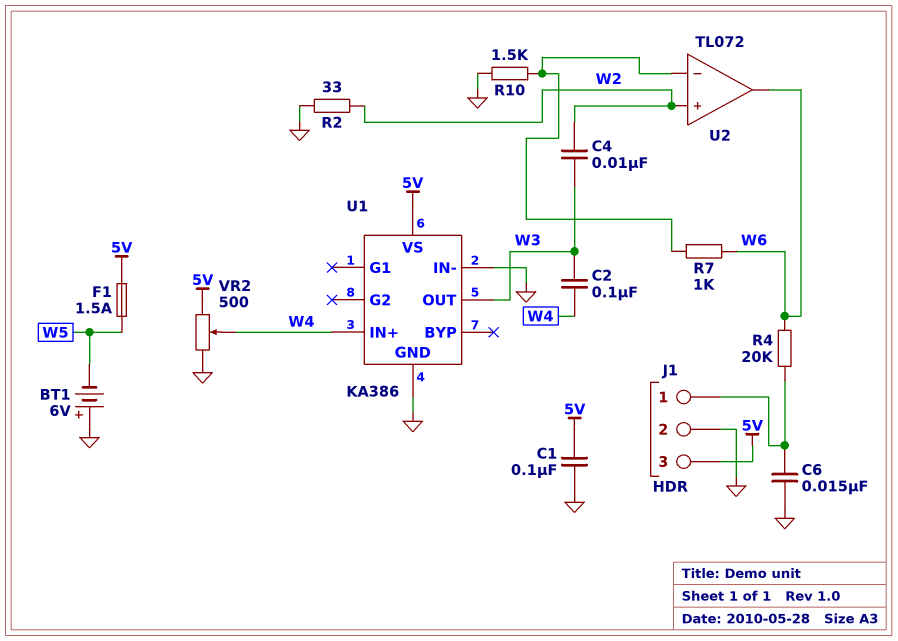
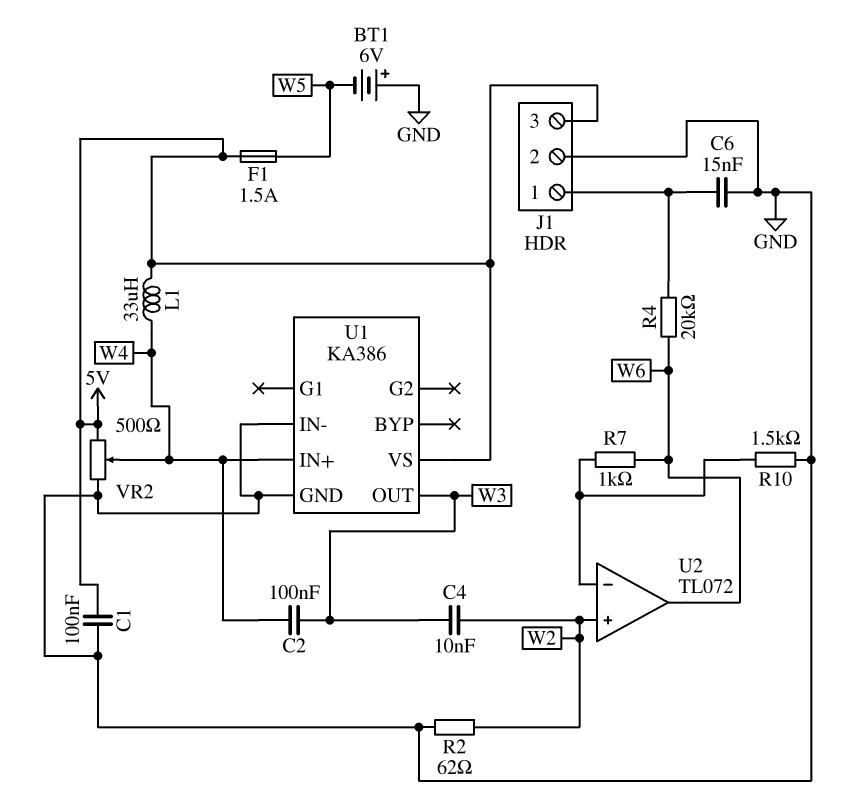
L1: none -> 33uH (5V, W4)
R2: 33 (GND, W2) -> 62 (GND, W2)

